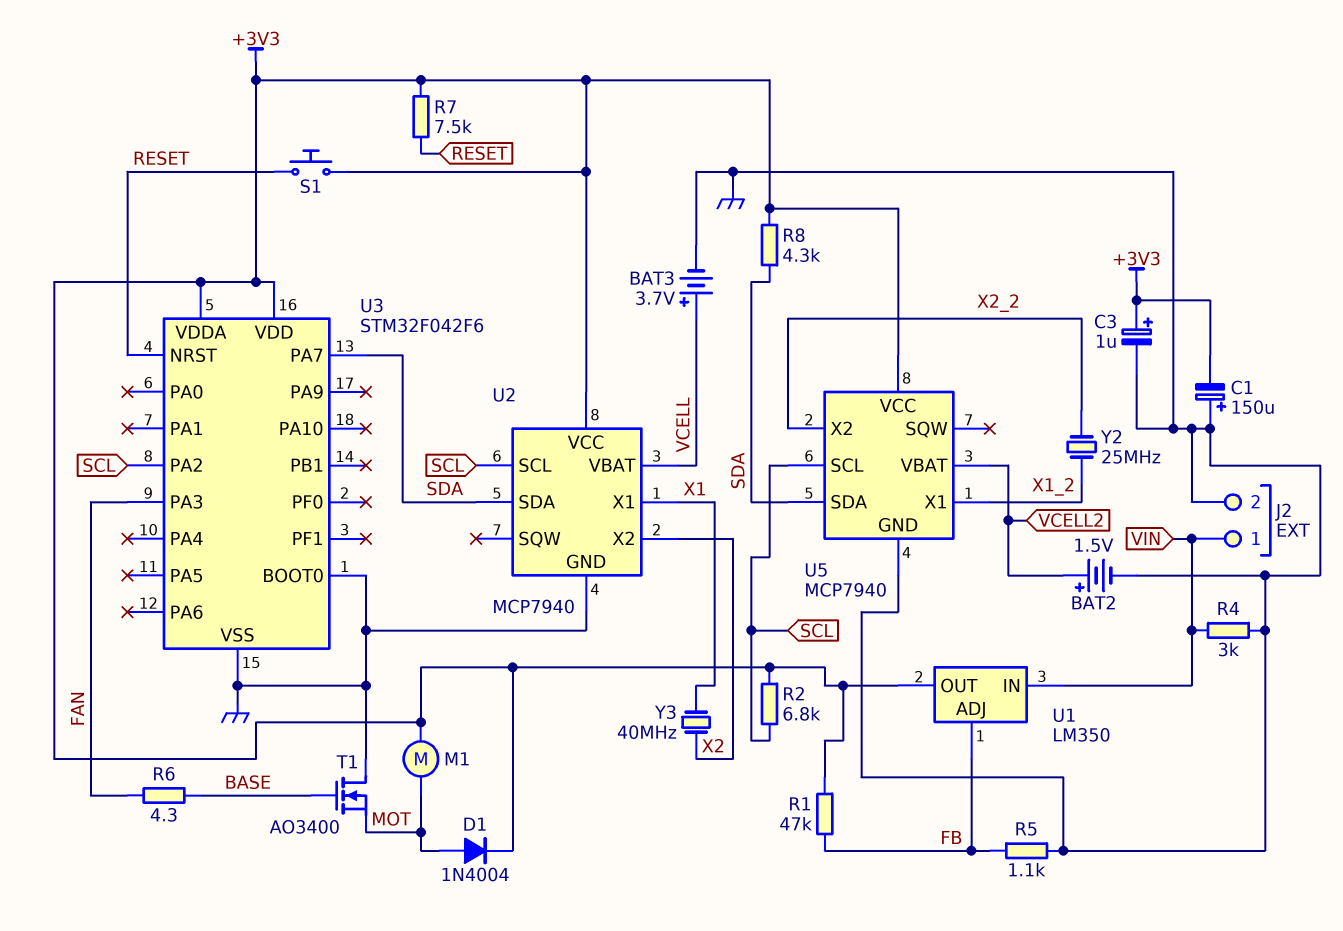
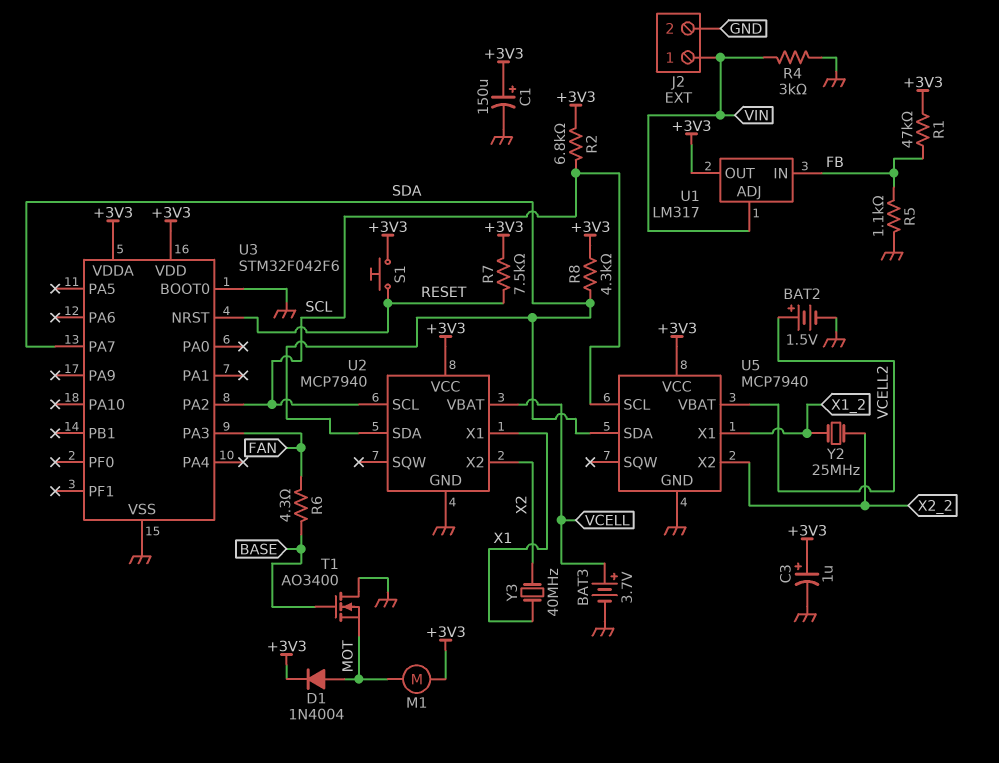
C1: 150uF (plus GND, minus +3V3) -> 150uF (plus +3V3, minus GND)
U1: LM350 -> LM317
U1 pin ADJ: FB -> VIN
U1 pin IN: VIN -> FB

